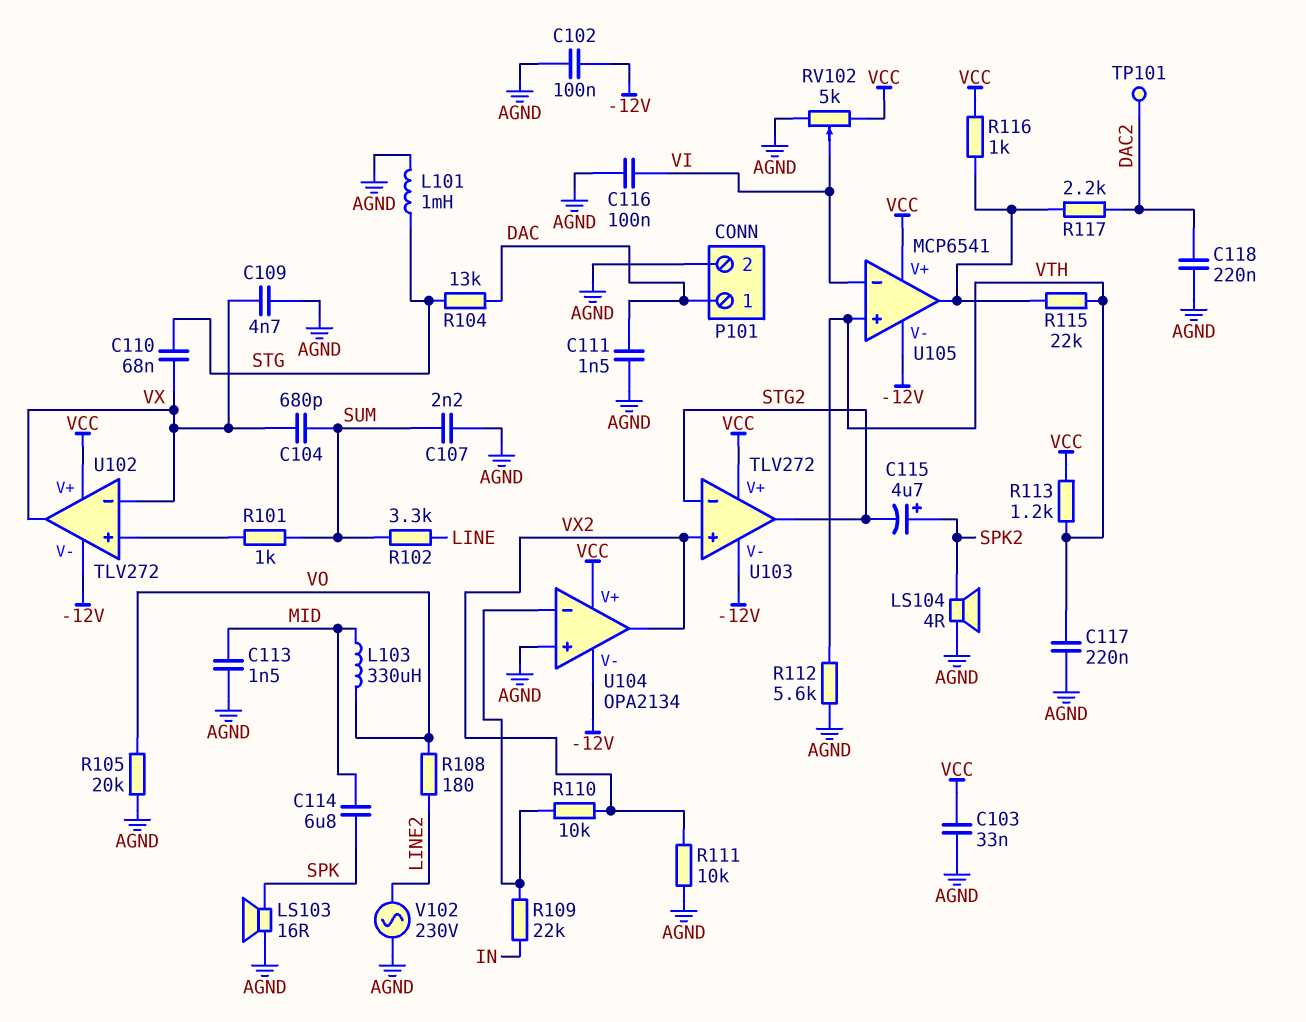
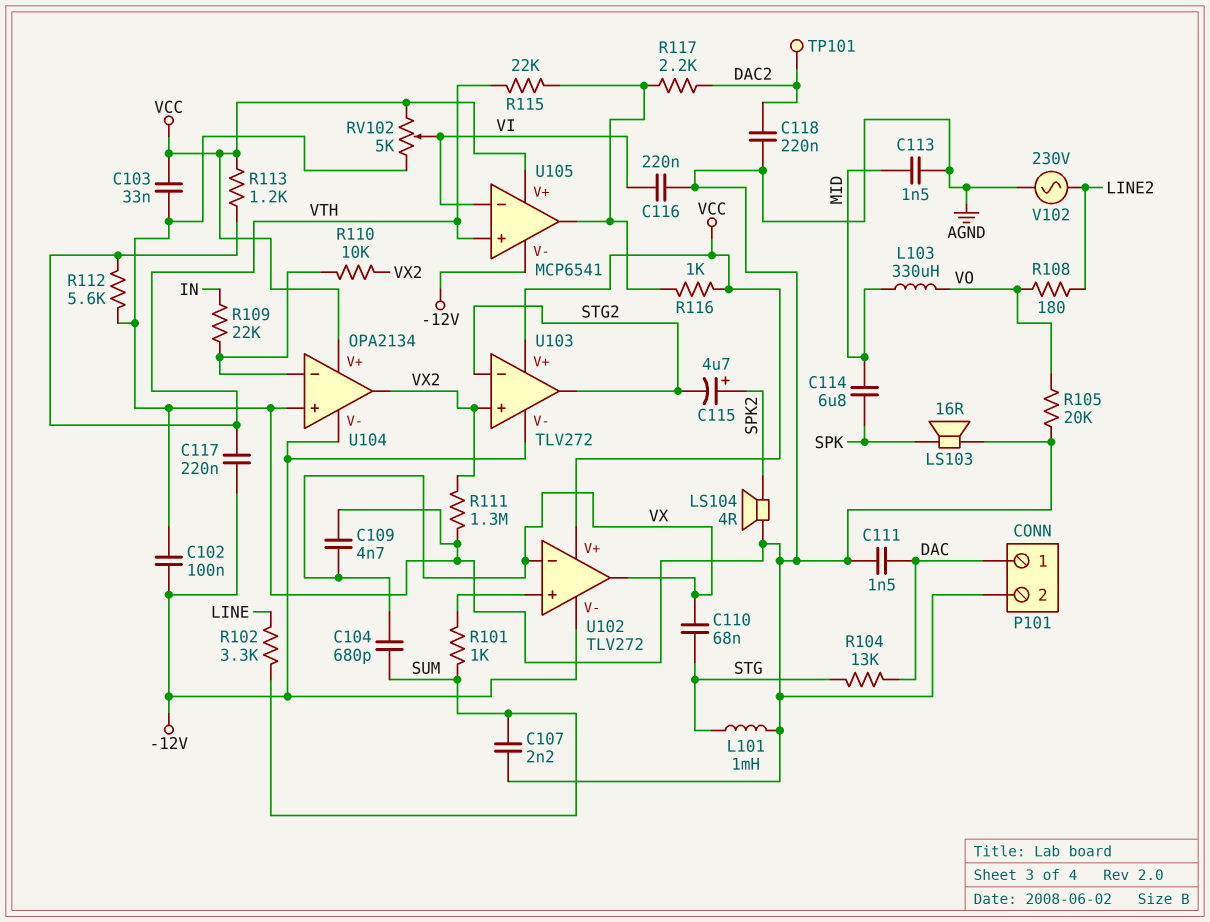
C116: 100nF (AGND, VI) -> 220nF (AGND, VI)
C117: 220nF (AGND, VTH) -> 220nF (-12V, VTH)
R111: 10k (AGND, VX2) -> 1.3M (AGND, VX2)

